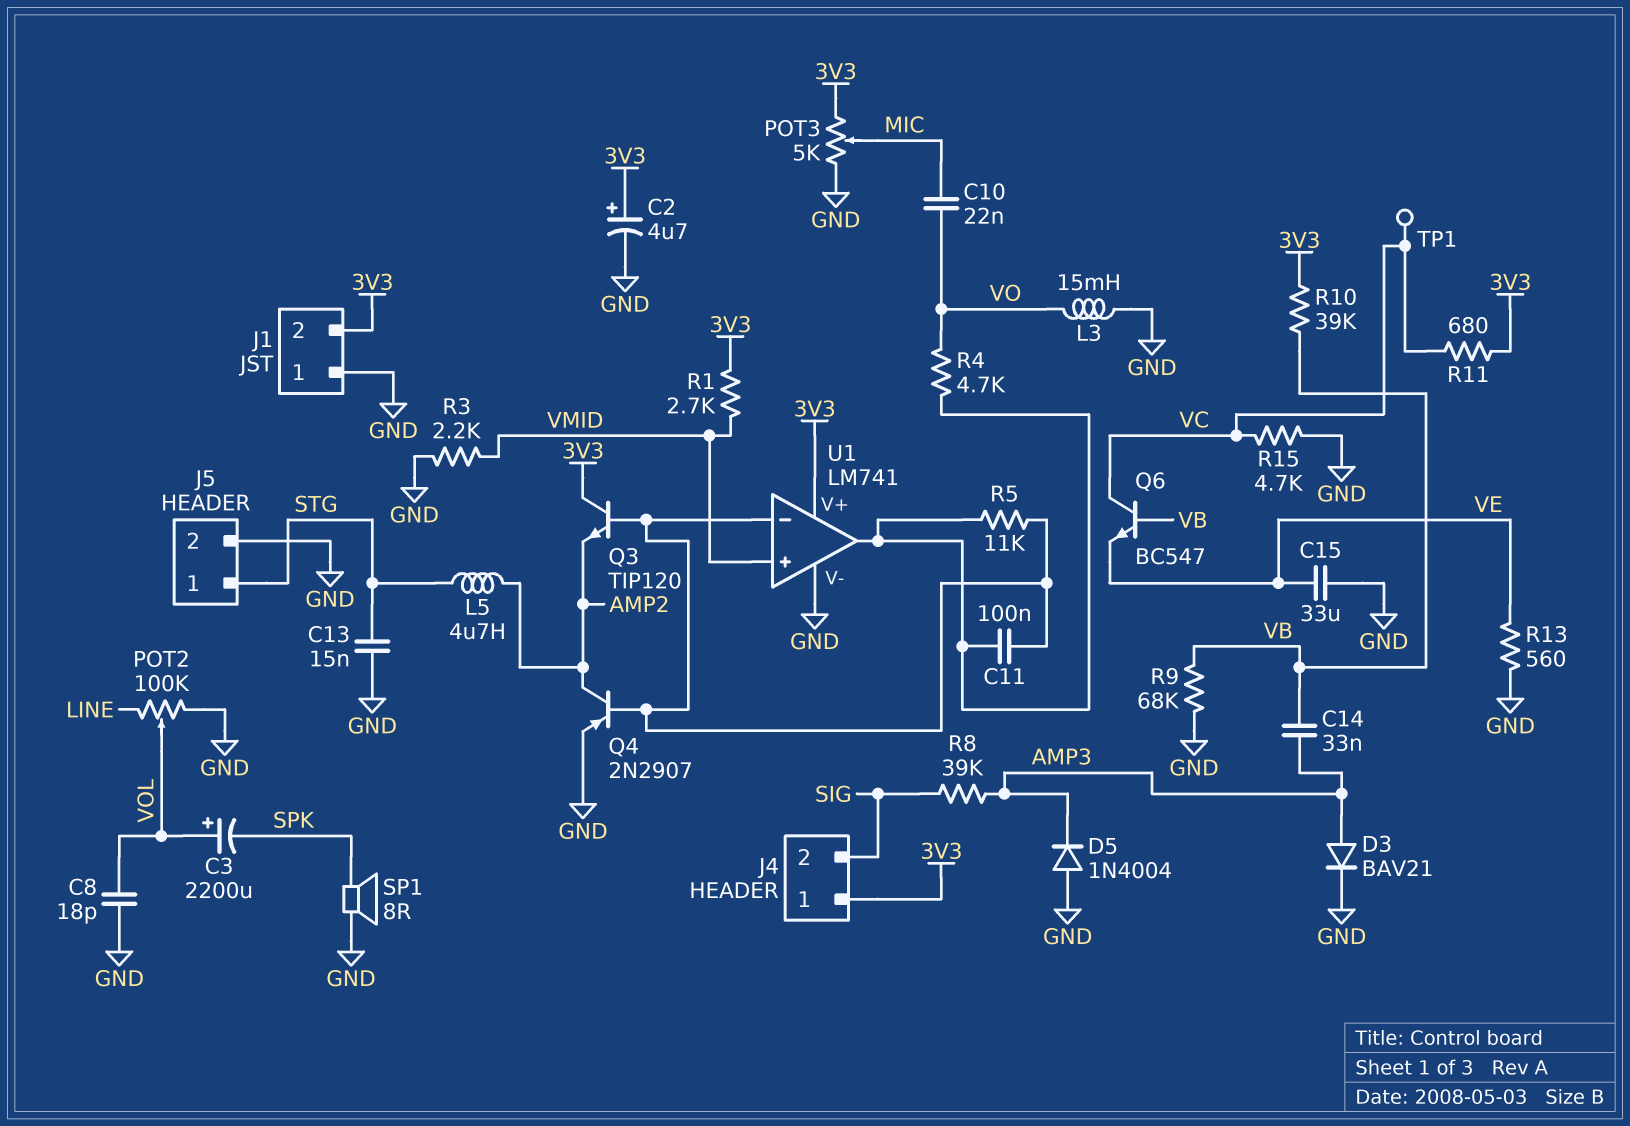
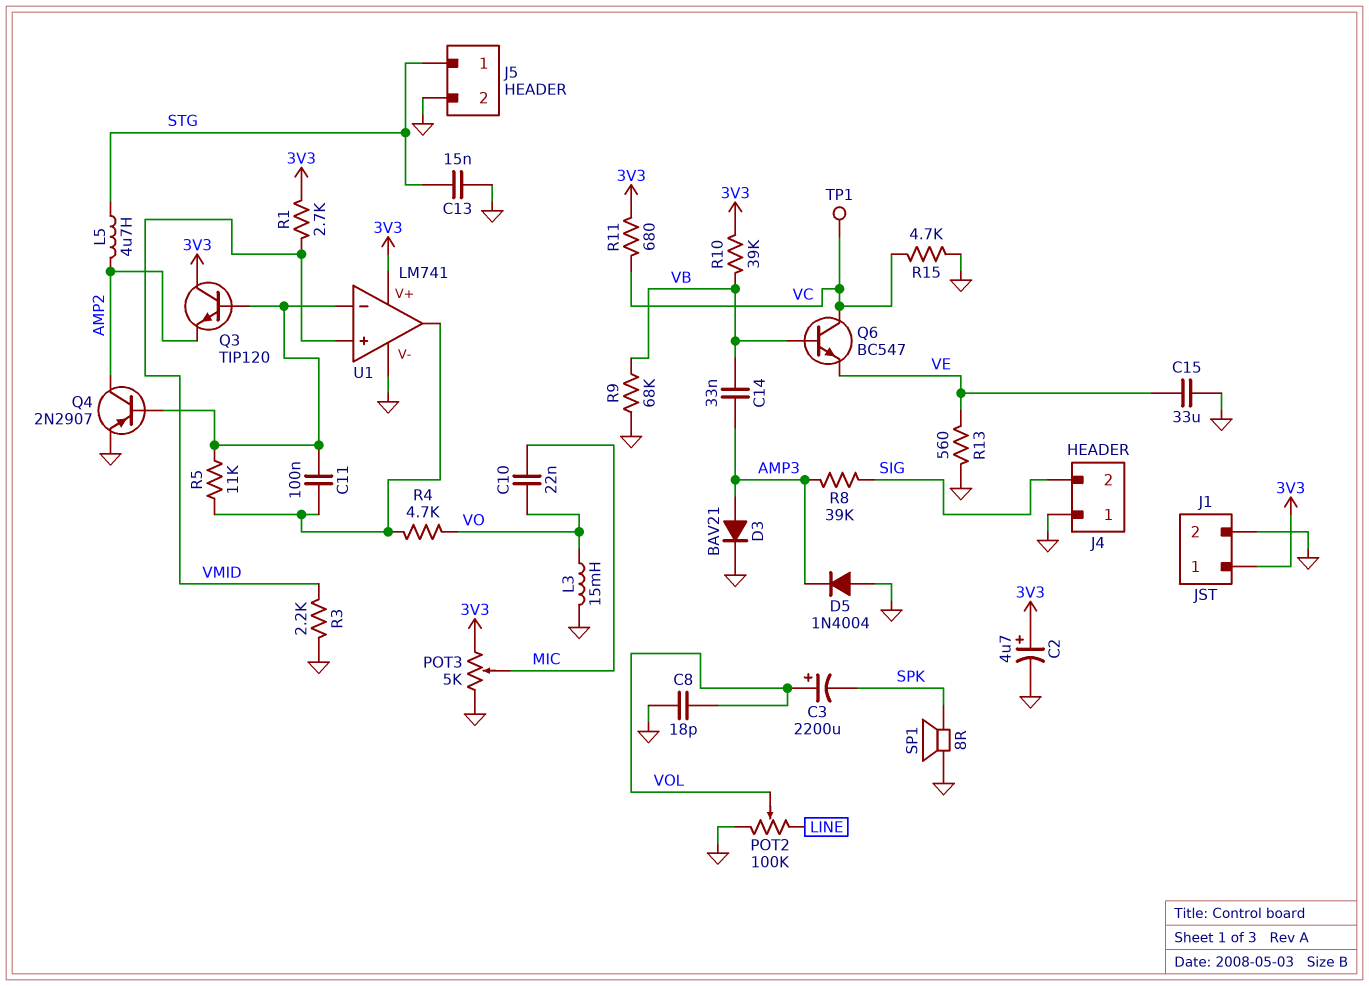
J1 pin 1: GND -> 3V3
J1 pin 2: 3V3 -> GND
J4 pin 1: 3V3 -> GND

